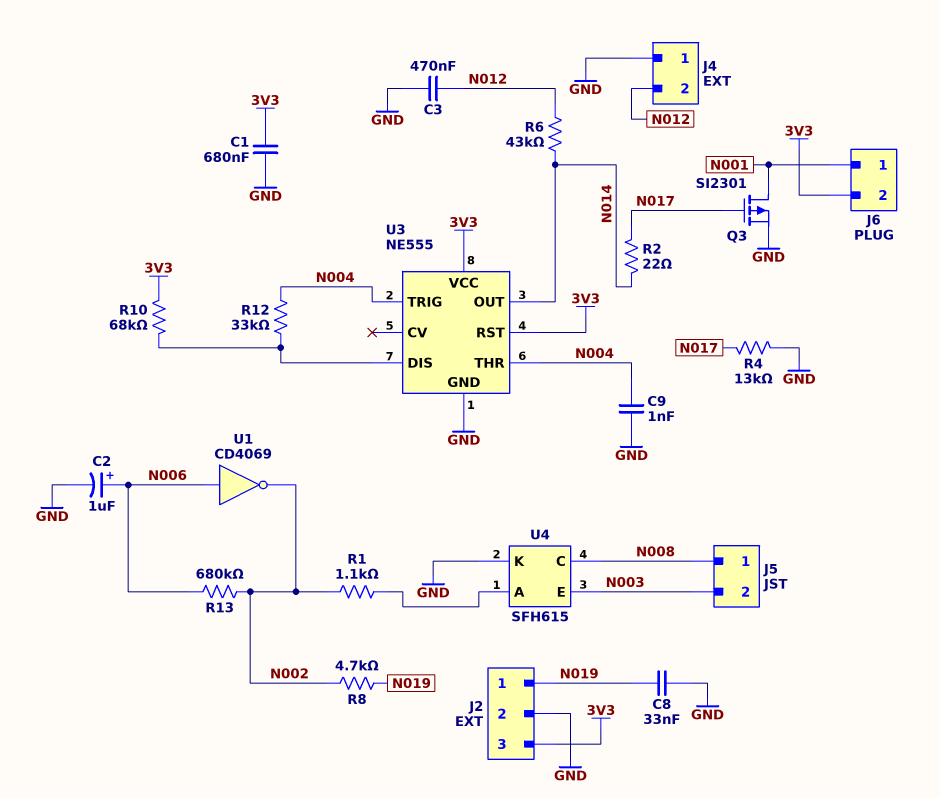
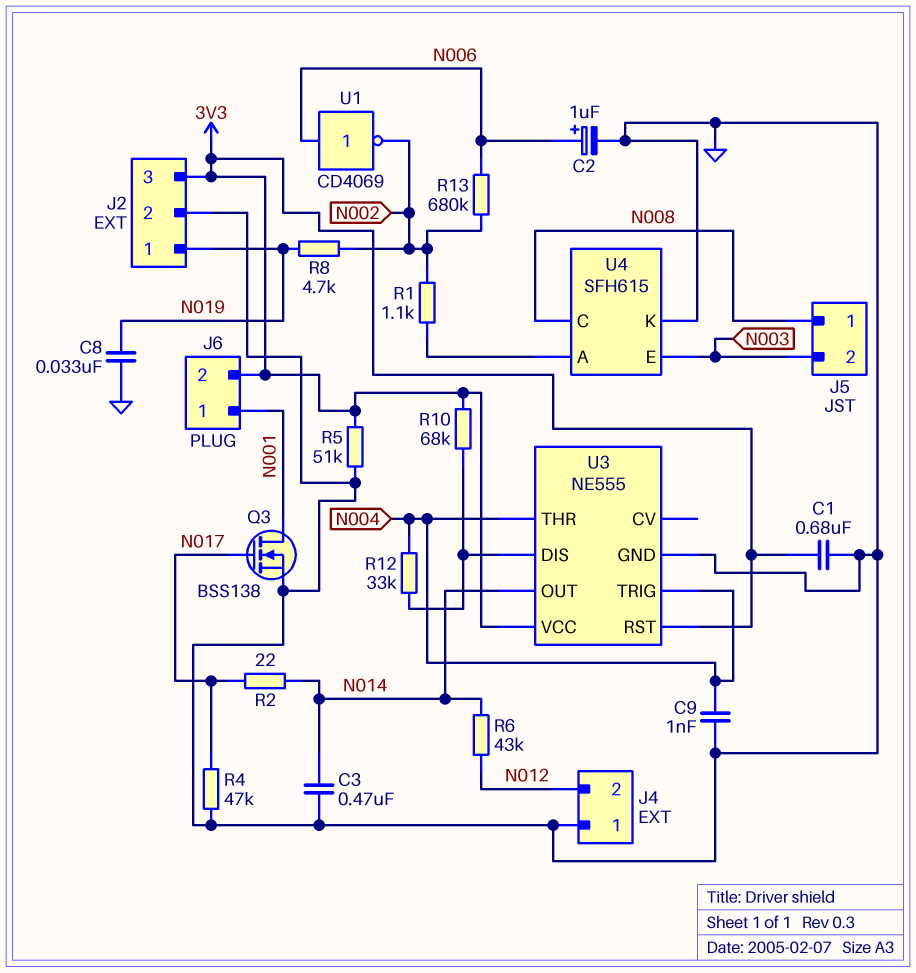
C3: 470nF (GND, N012) -> 470nF (GND, N014)
Q3: PMOS SI2301 (G N017, D N001, S GND) -> NMOS BSS138 (G N017, D N001, S GND)
R4: 13k (GND, N017) -> 47k (GND, N017)
R5: none -> 51k (3V3, GND)

